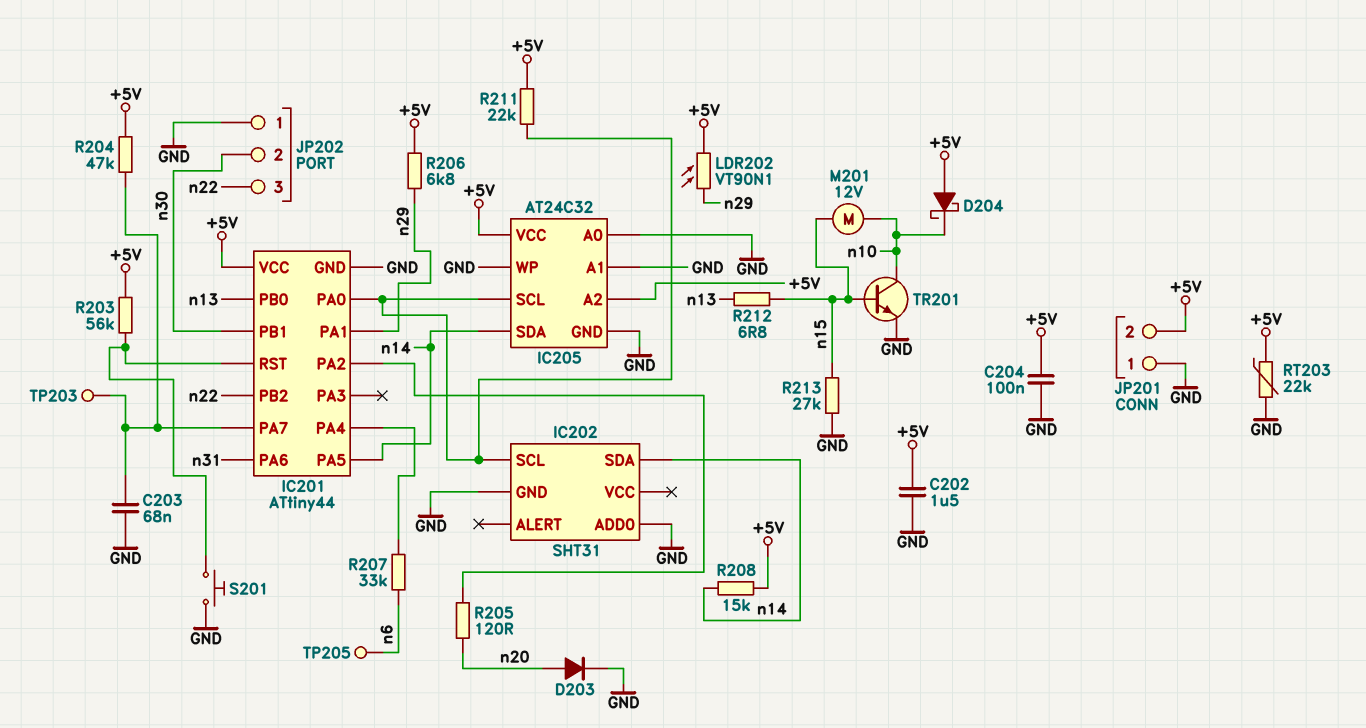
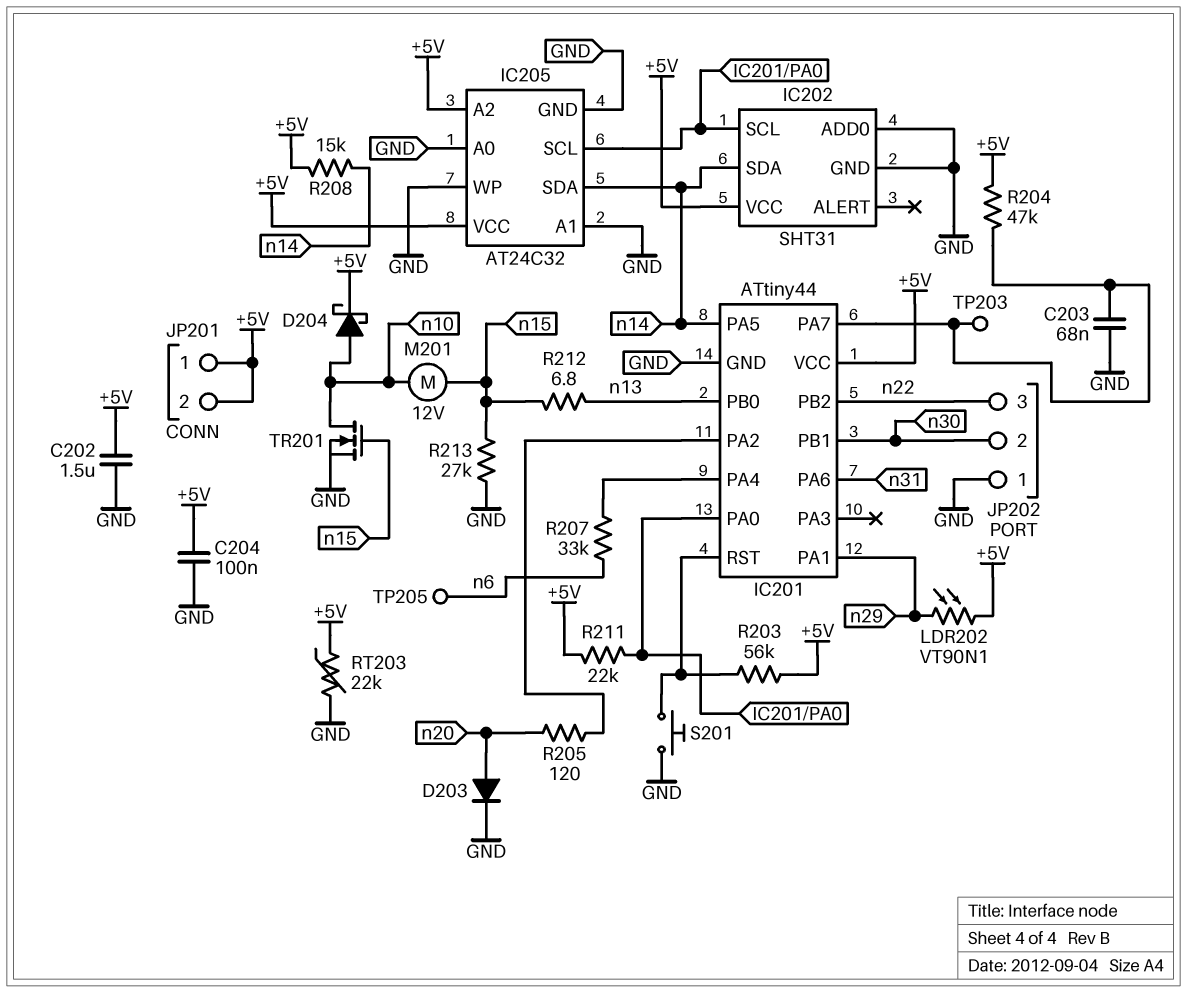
D204: schottky (A +5V, K n10) -> schottky (A n10, K +5V)
IC202 pin VCC: none -> +5V
JP201 pin 1: GND -> +5V
R206: 6.8k (+5V, n29) -> none
TR201: NPN (B n15, C n10, E GND) -> NMOS (G n15, D n10, S GND)

